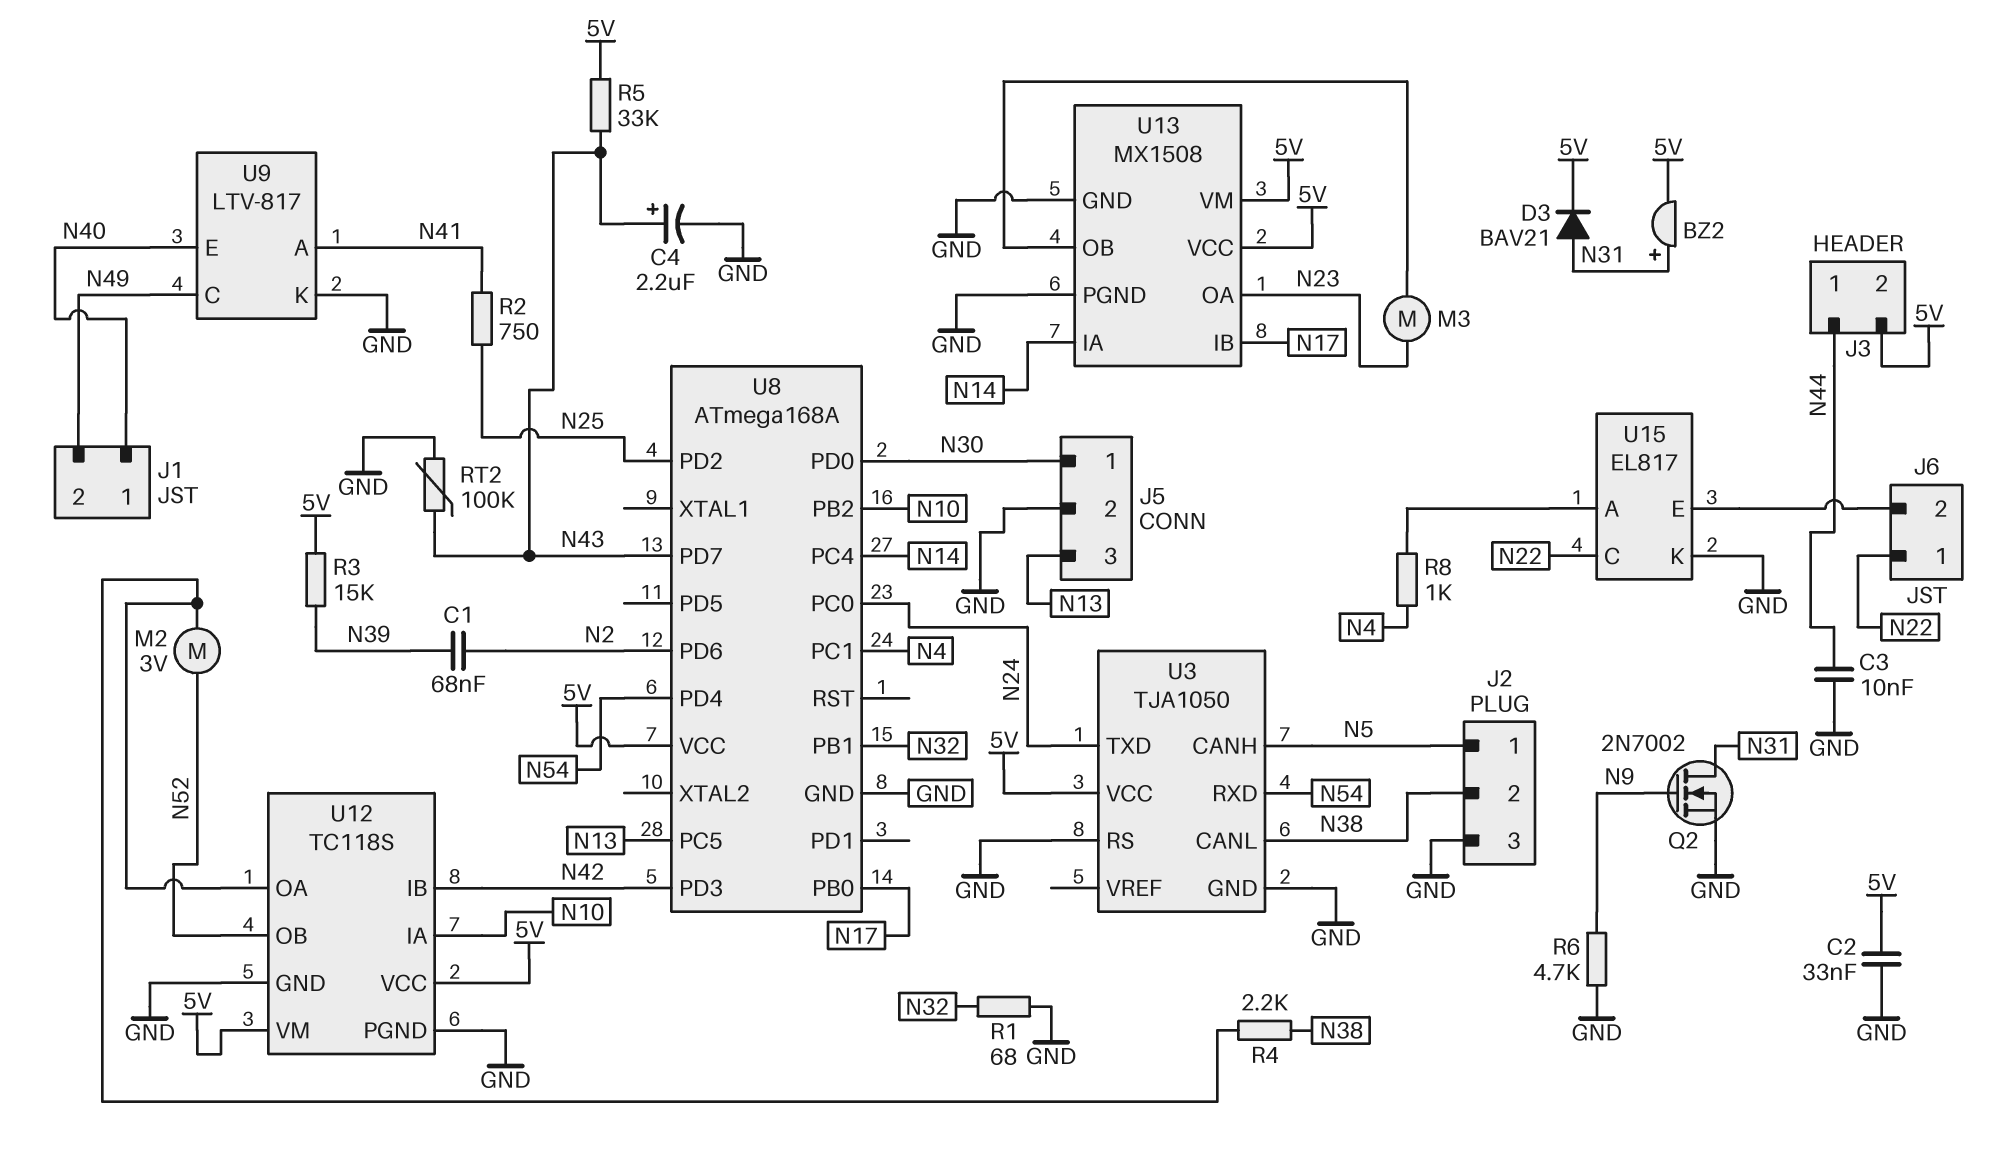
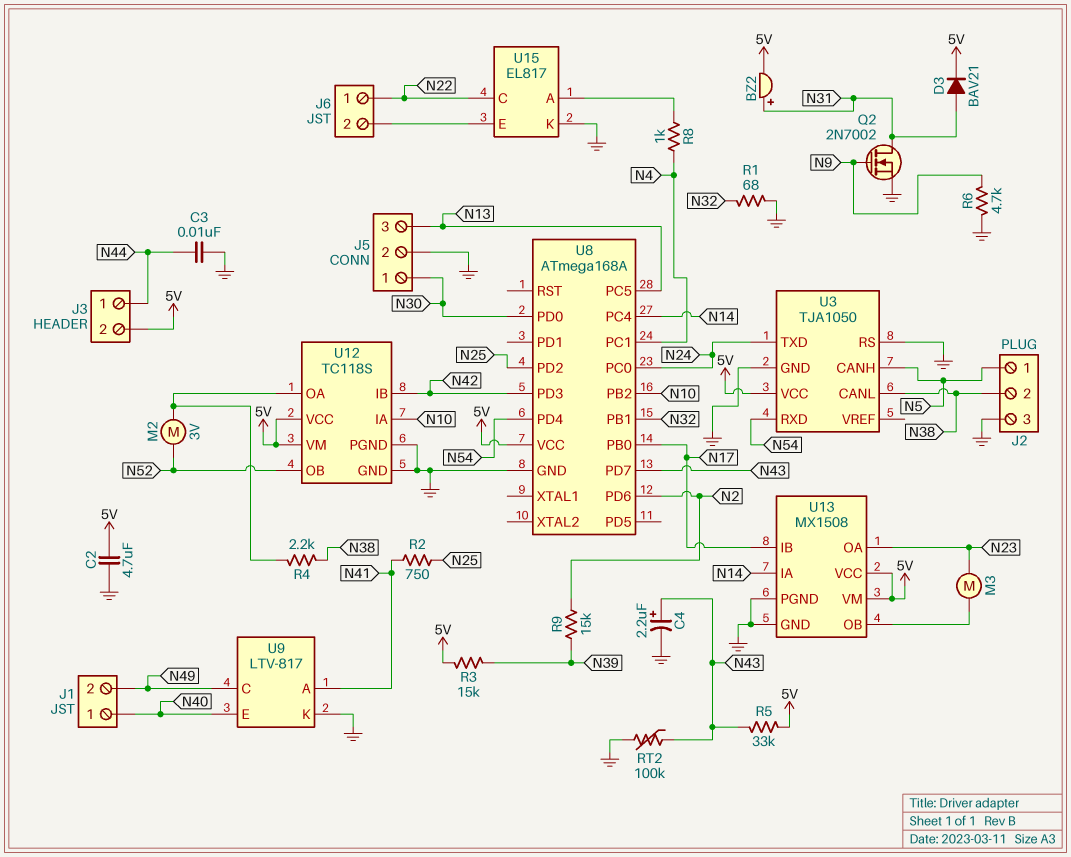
C1: 68nF (N2, N39) -> none
C2: 33nF (5V, GND) -> 4.7uF (5V, GND)
R9: none -> 15k (N2, N39)

